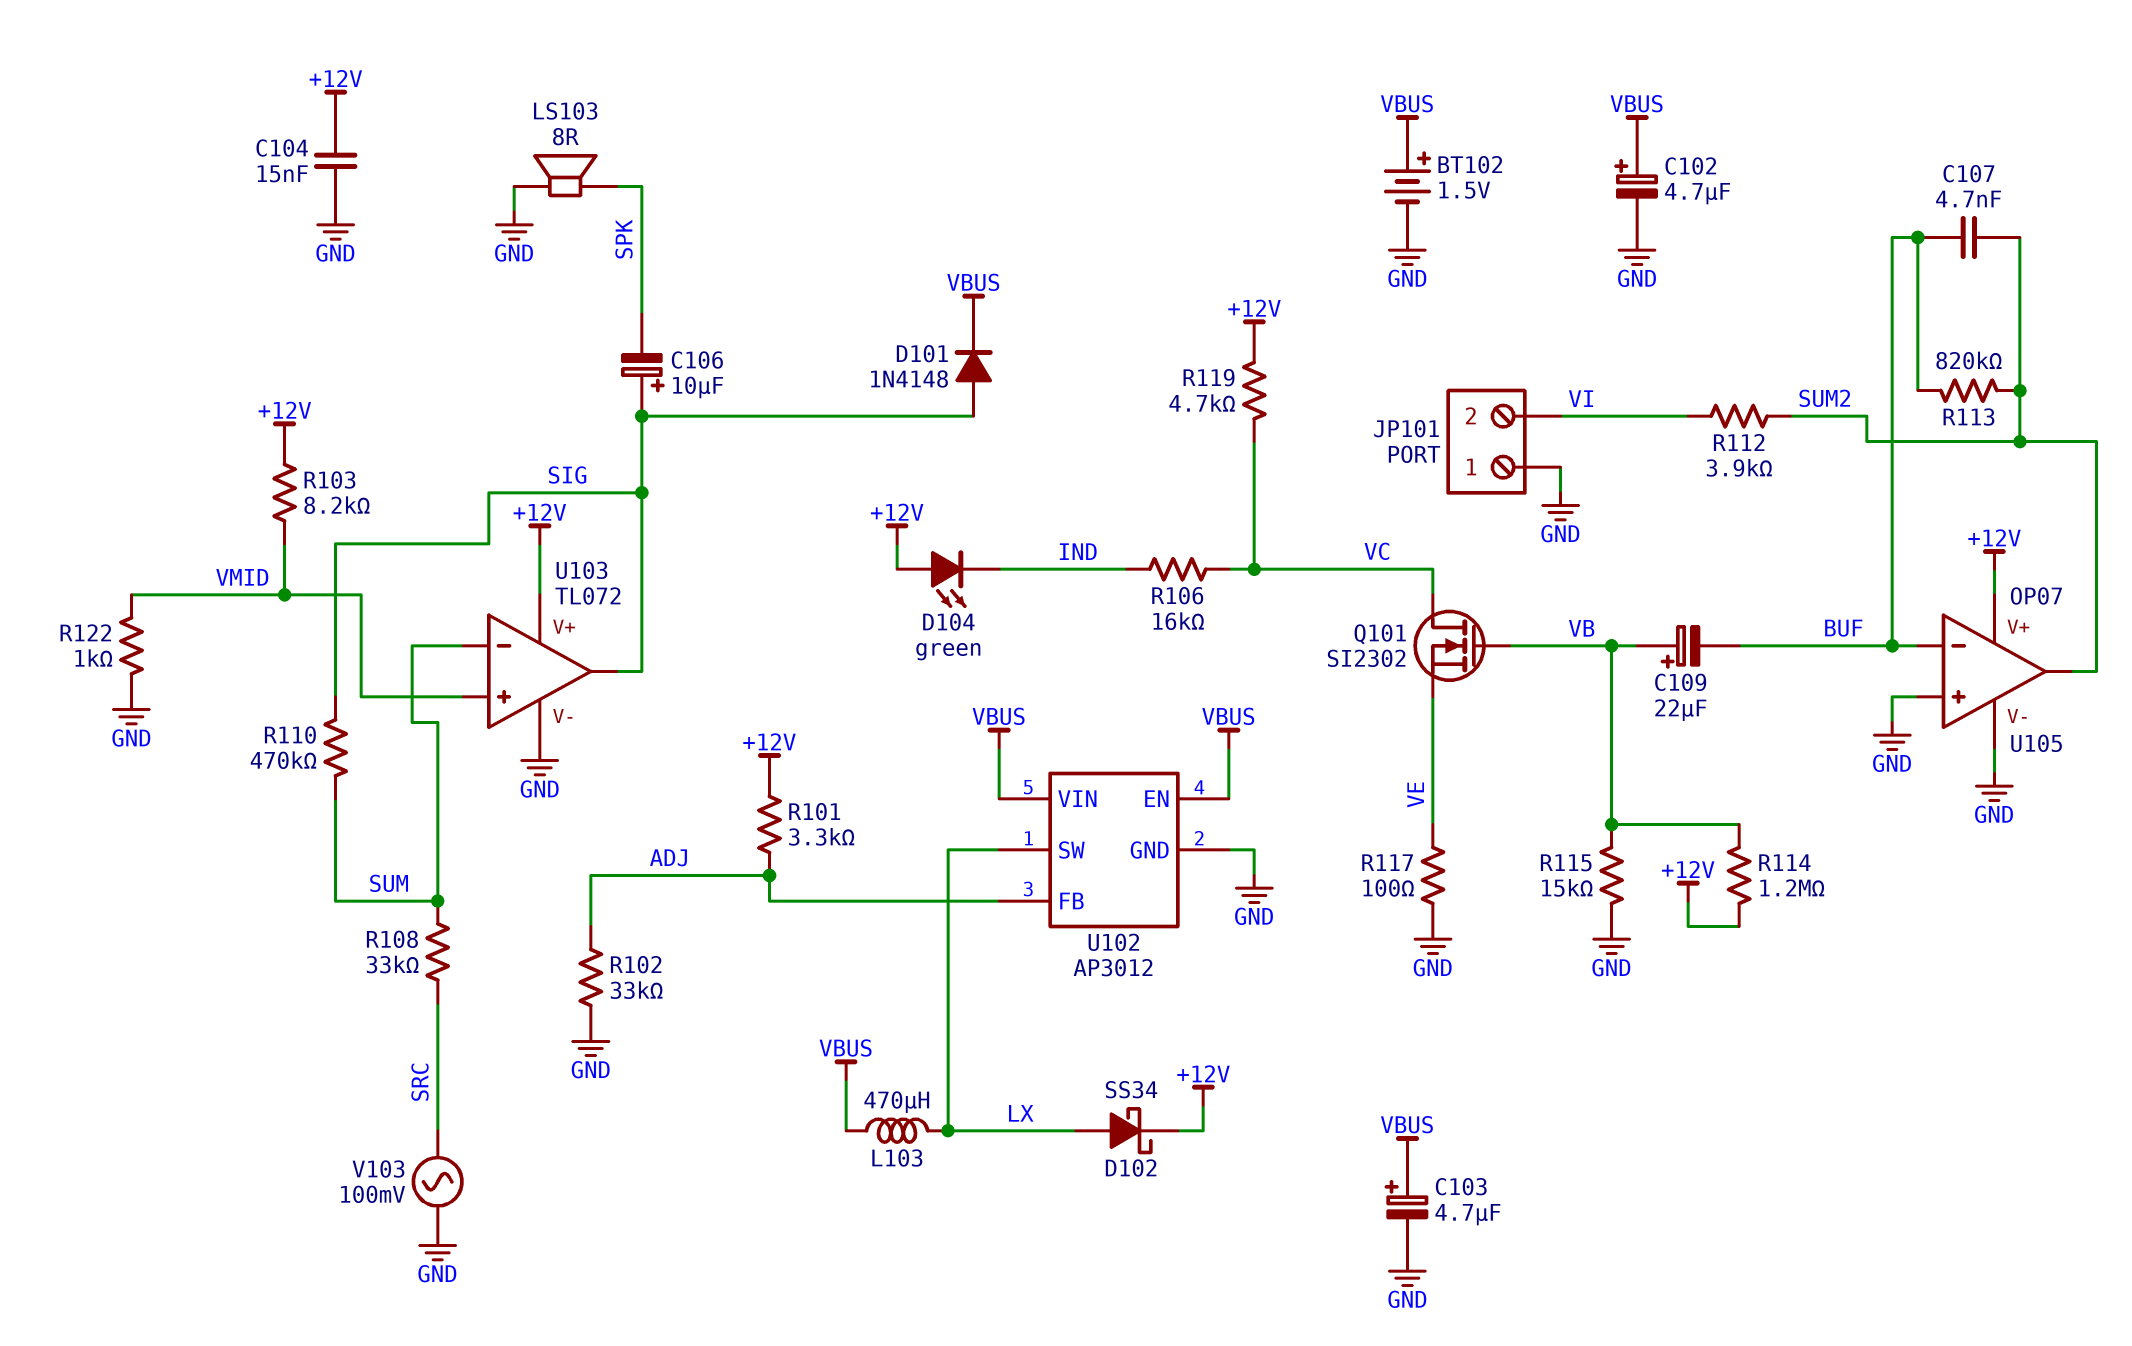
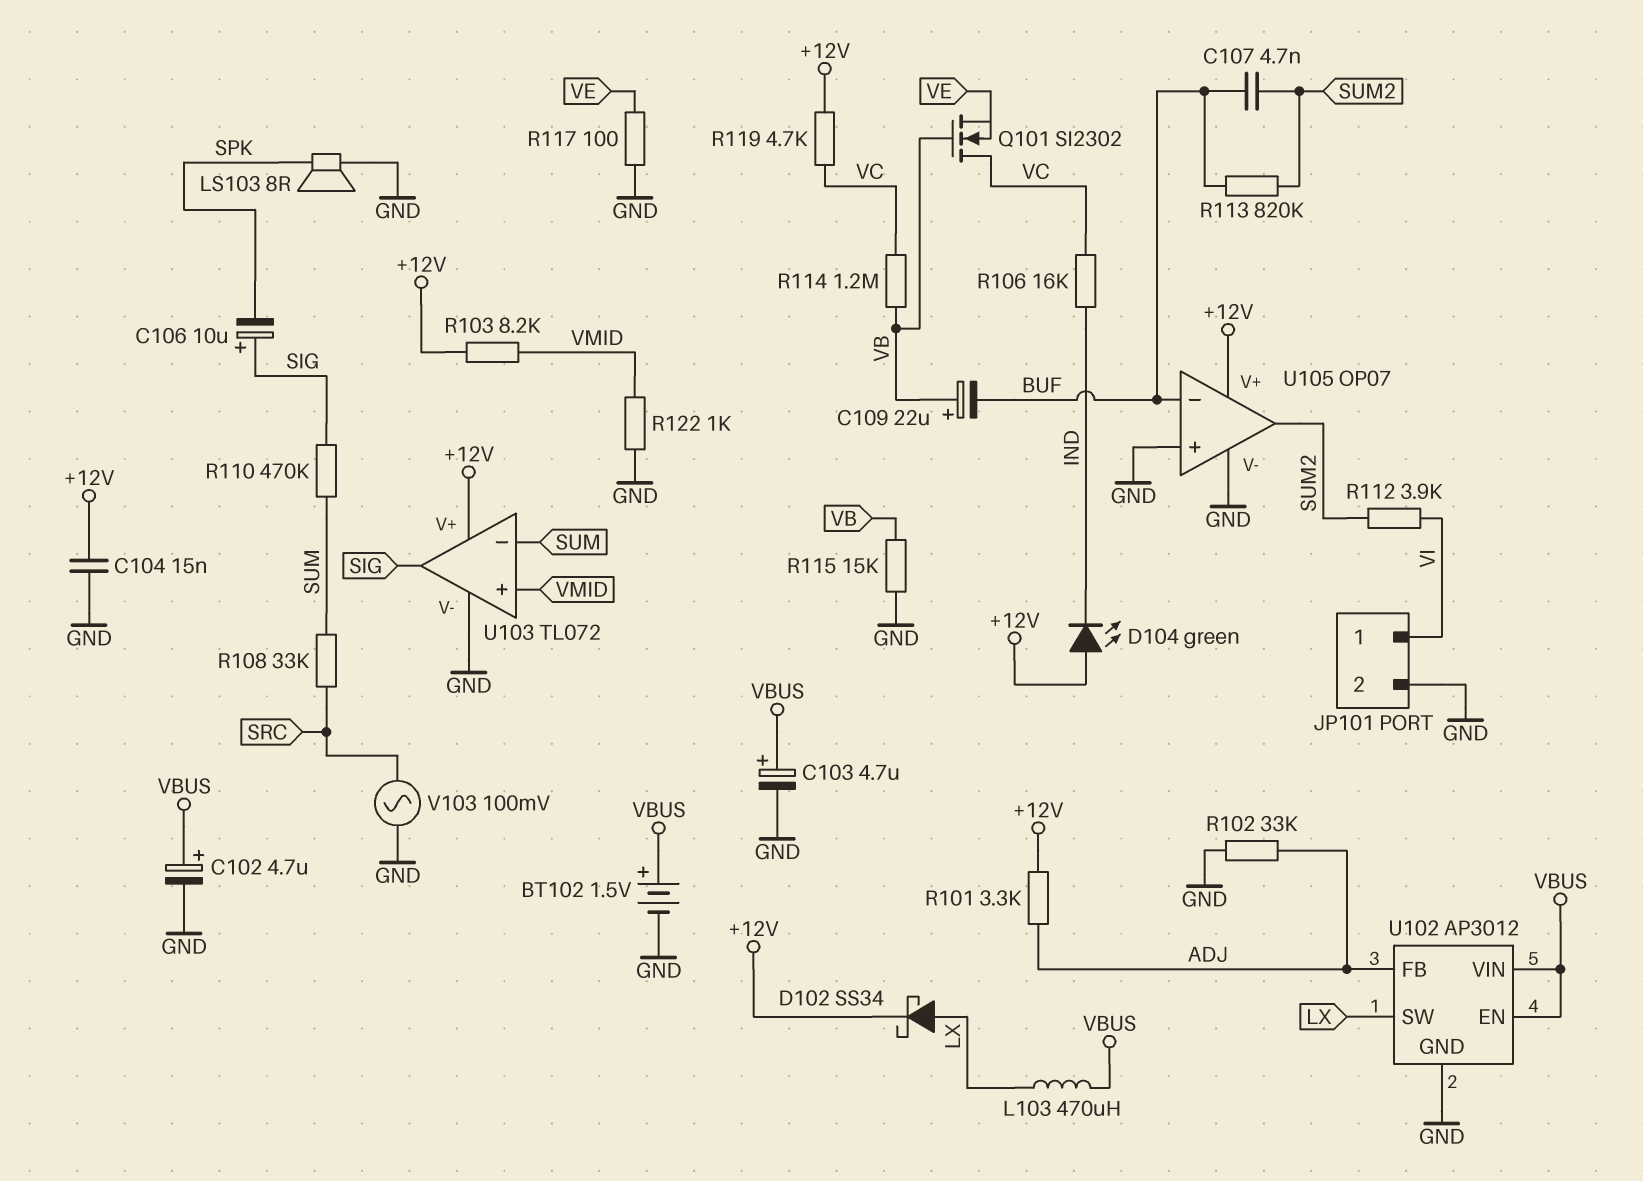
D101: diode 1N4148 (A SIG, K VBUS) -> none
JP101 pin 1: GND -> VI
JP101 pin 2: VI -> GND
R114: 1.2M (+12V, VB) -> 1.2M (VB, VC)

